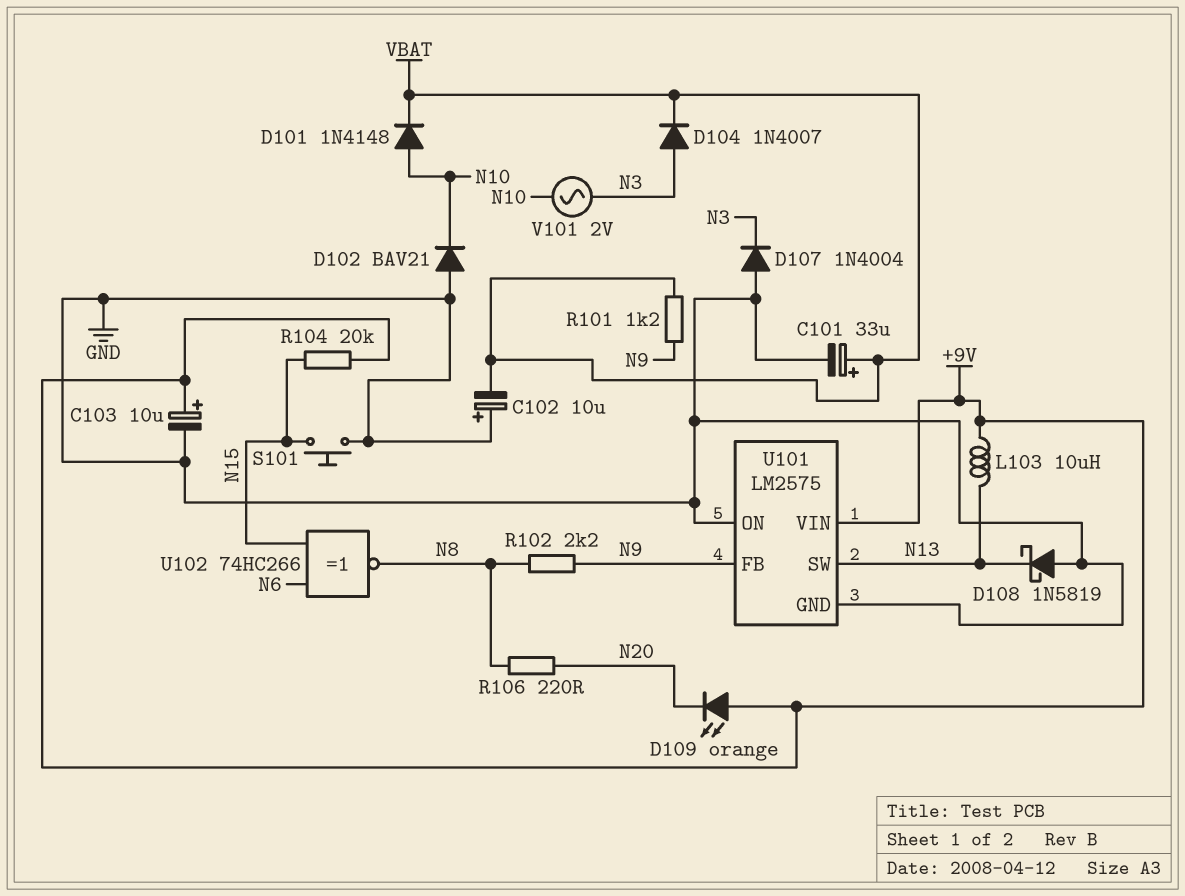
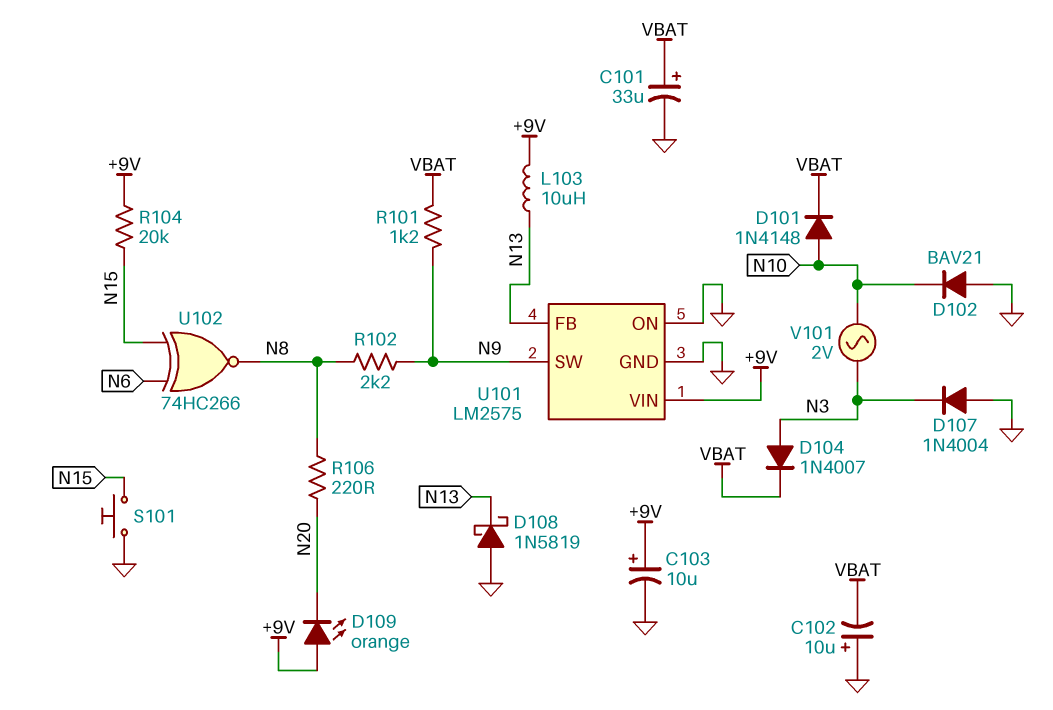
U101 pin FB: N9 -> N13
U101 pin SW: N13 -> N9

